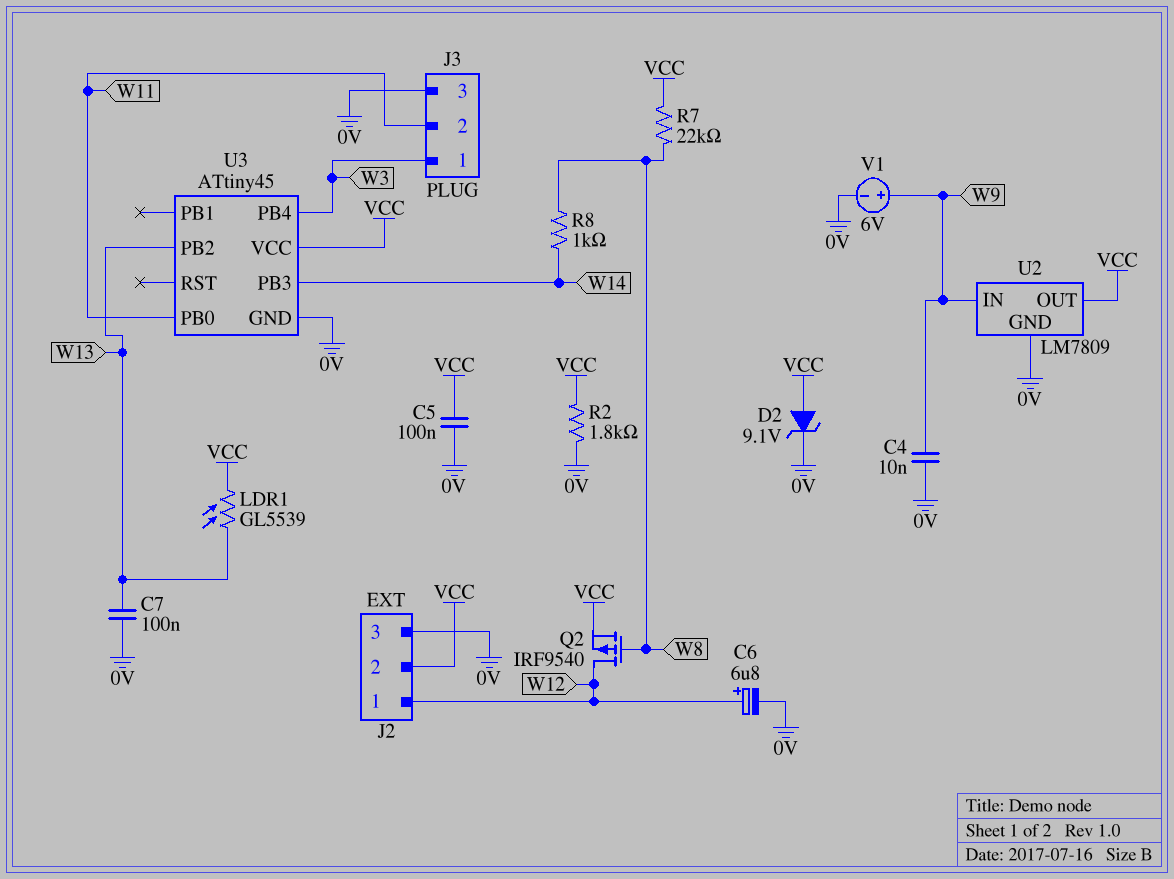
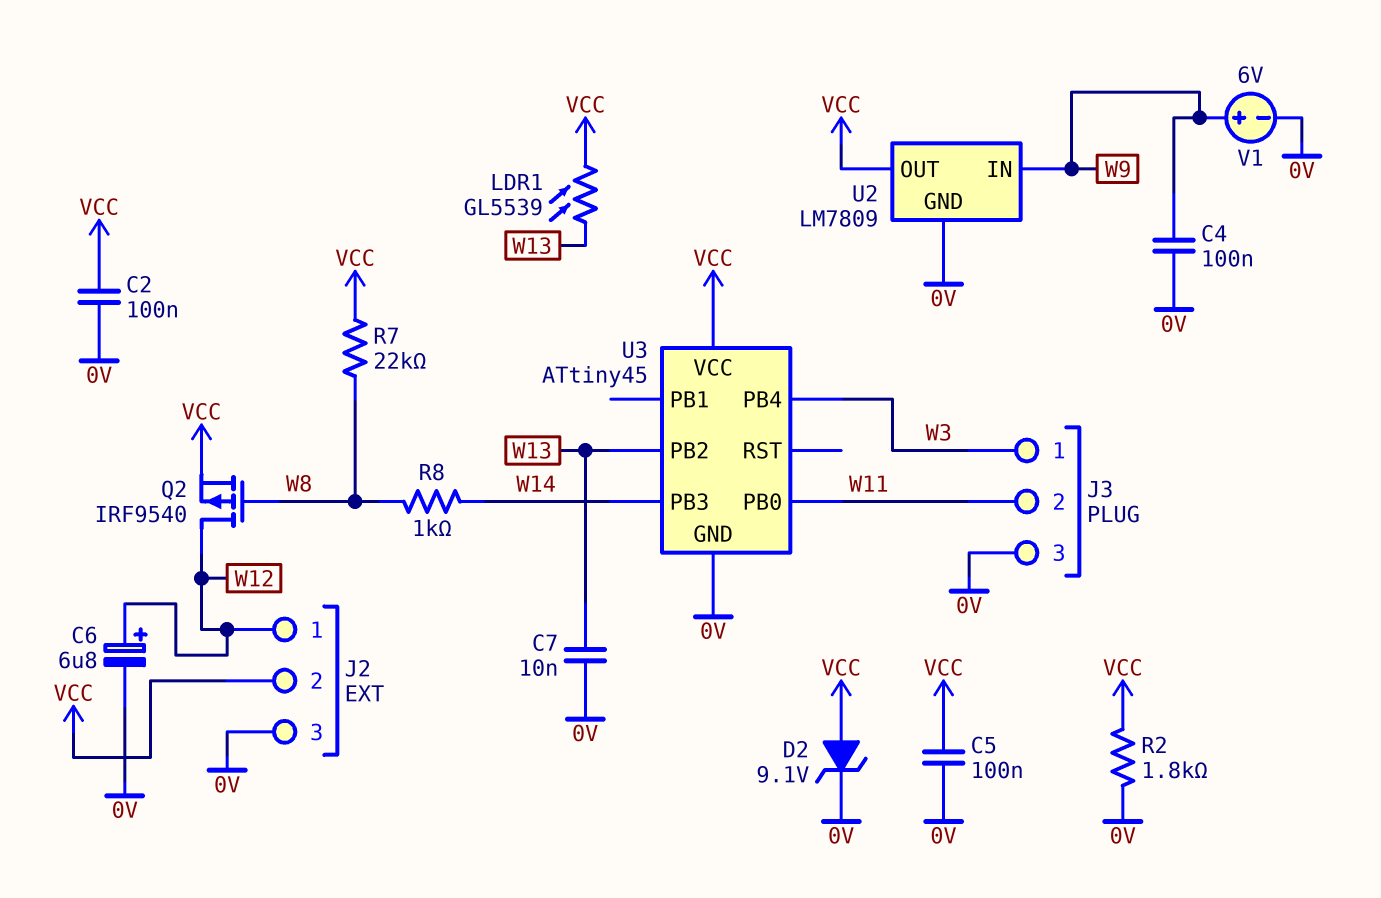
C2: none -> 100nF (0V, VCC)
C4: 10nF (0V, W9) -> 100nF (0V, W9)
C7: 100nF (0V, W13) -> 10nF (0V, W13)

